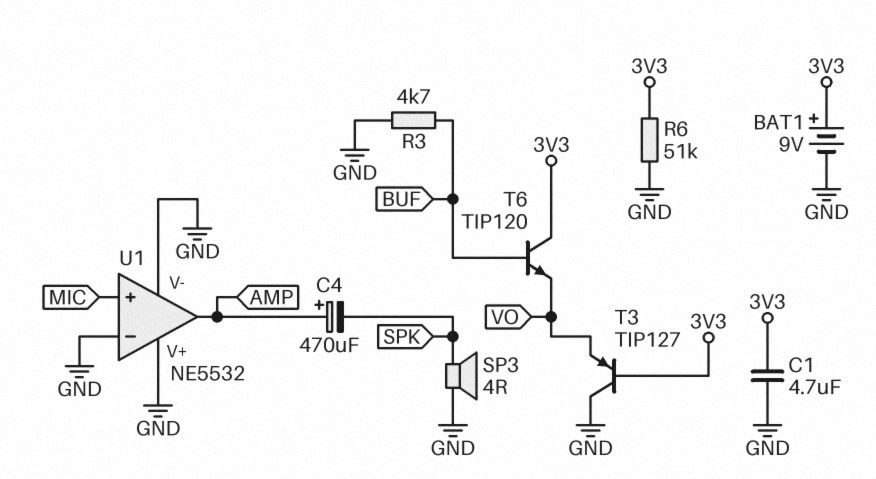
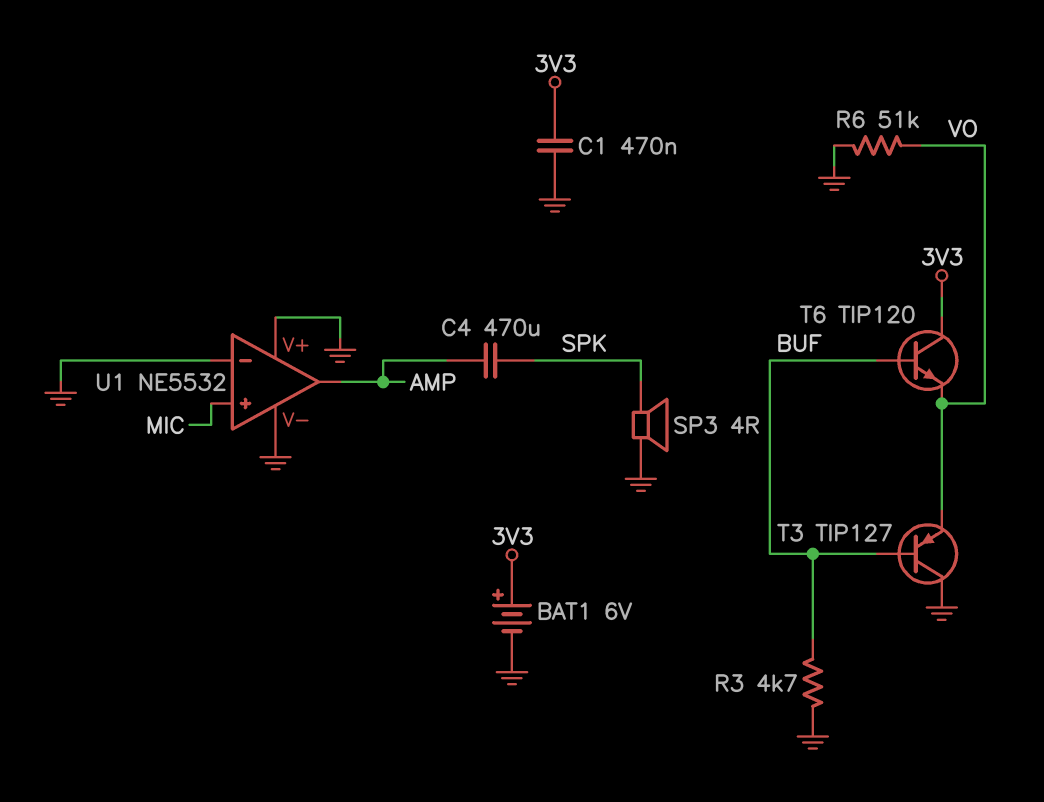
BAT1: 9V (plus 3V3, minus GND) -> 6V (plus 3V3, minus GND)
C1: 4.7uF (3V3, GND) -> 470nF (3V3, GND)
C4: 470uF (plus AMP, minus SPK) -> 470uF (AMP, SPK)
R6: 51k (3V3, GND) -> 51k (GND, VO)
T3: PNP TIP127 (B 3V3, C GND, E VO) -> PNP TIP127 (B BUF, C GND, E VO)

